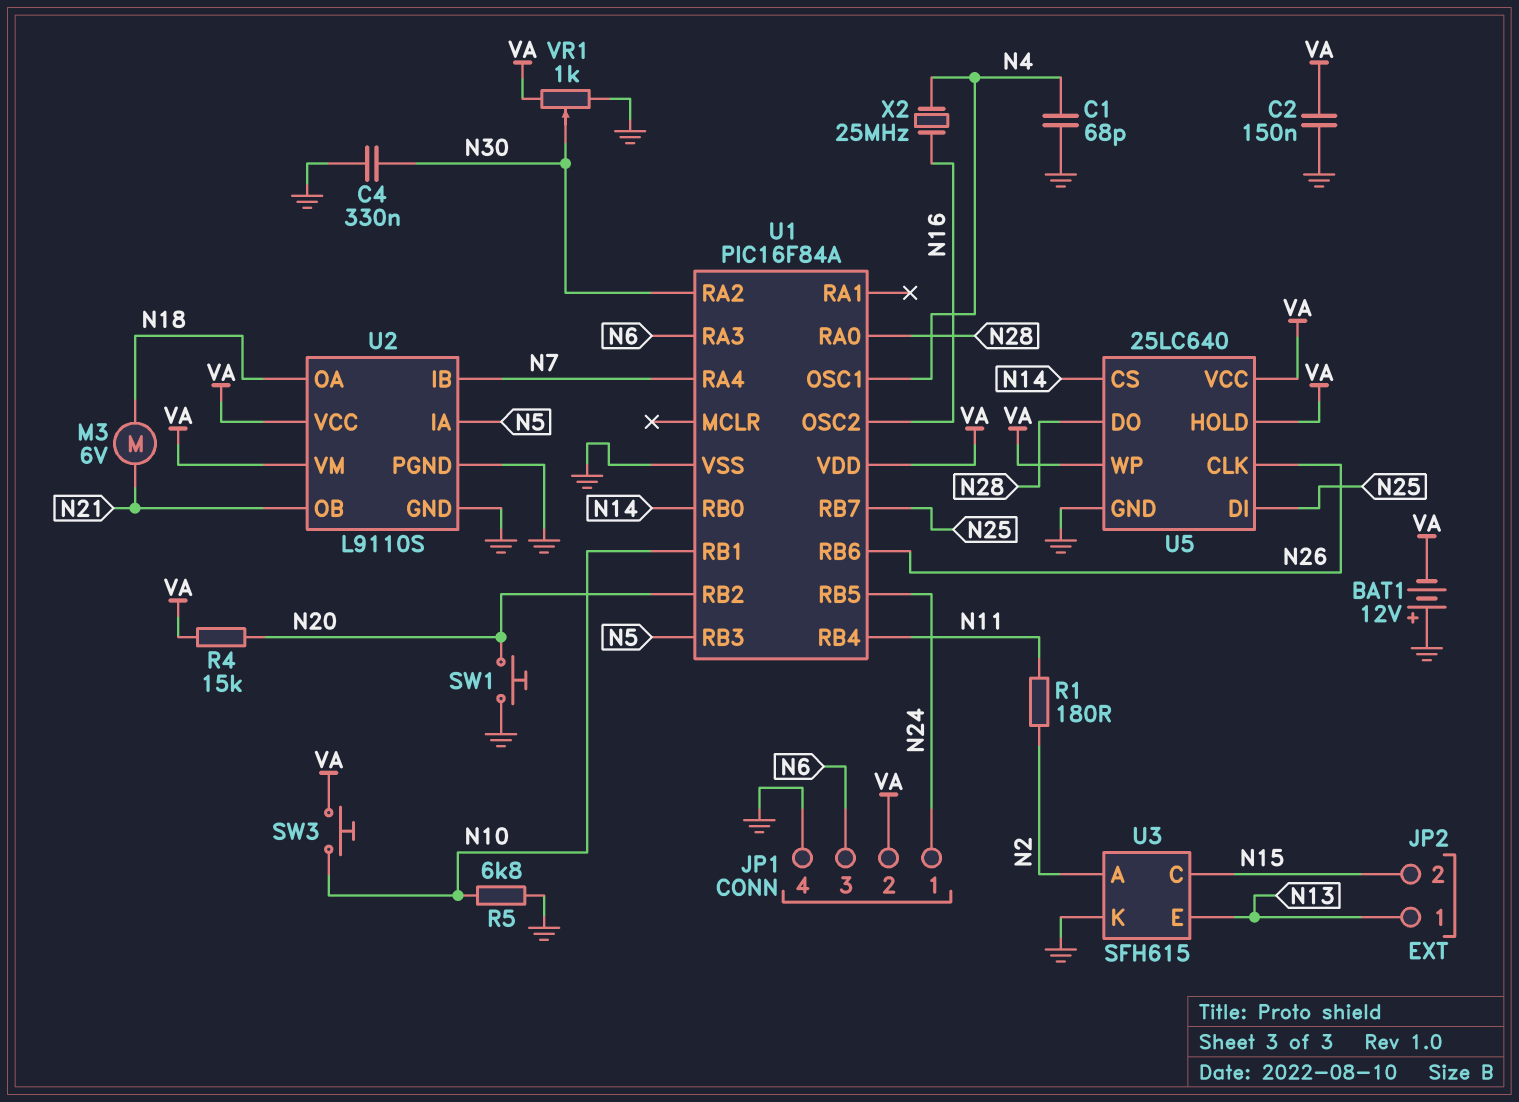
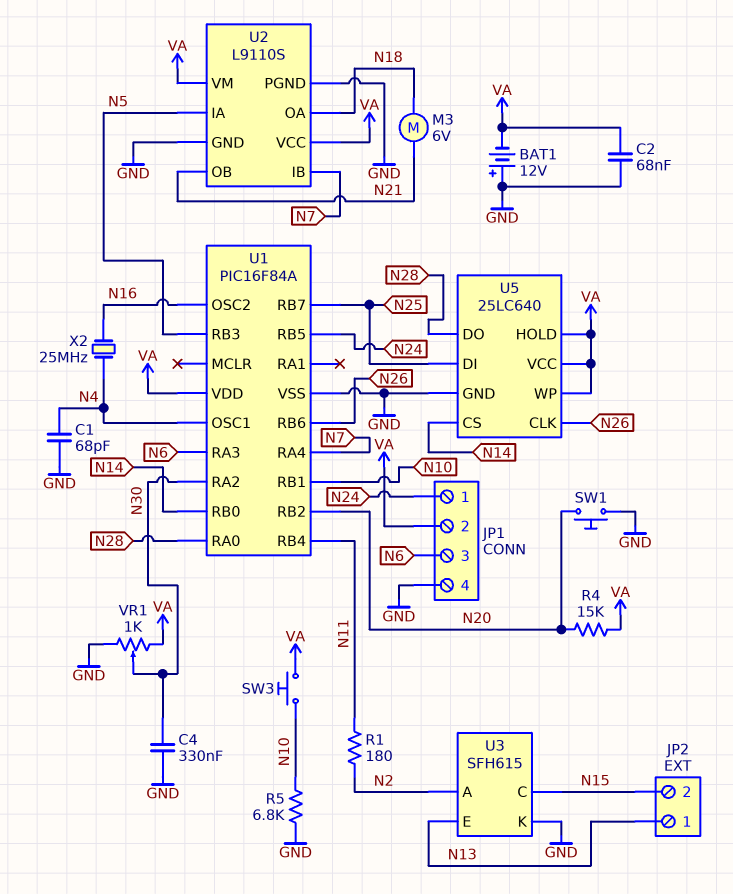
C2: 150nF (GND, VA) -> 68nF (GND, VA)

